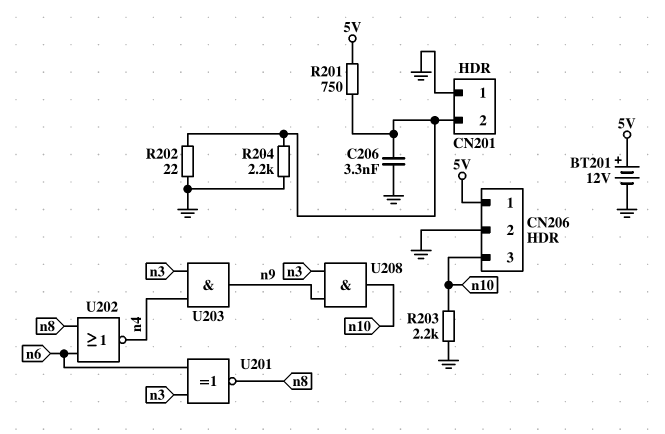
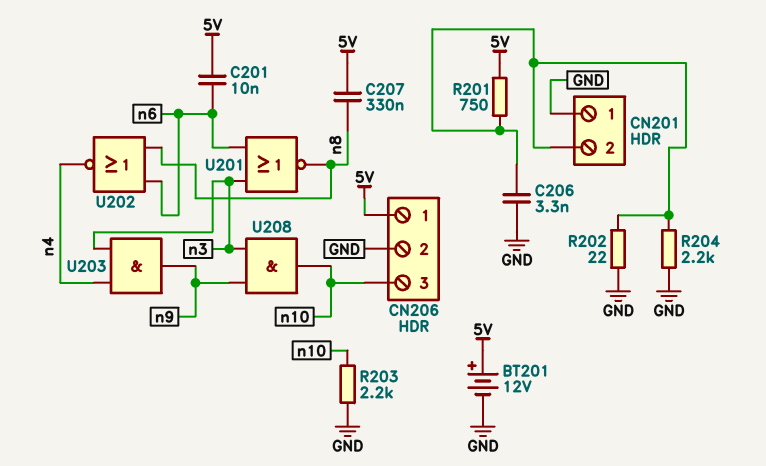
C201: none -> 10nF (5V, n6)
C207: none -> 330nF (5V, n8)
U201: XNOR (in n3, in n6, out n8) -> NOR (in n3, in n6, out n8)

